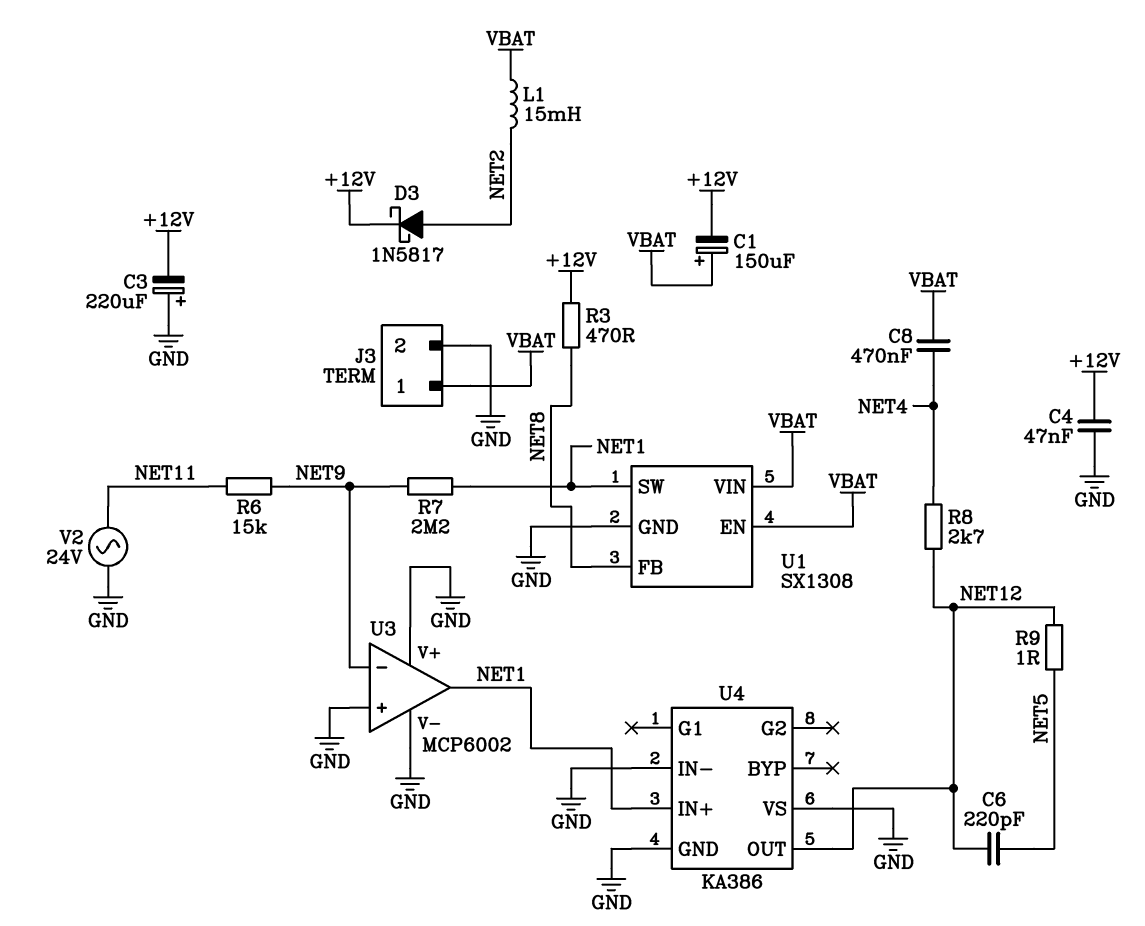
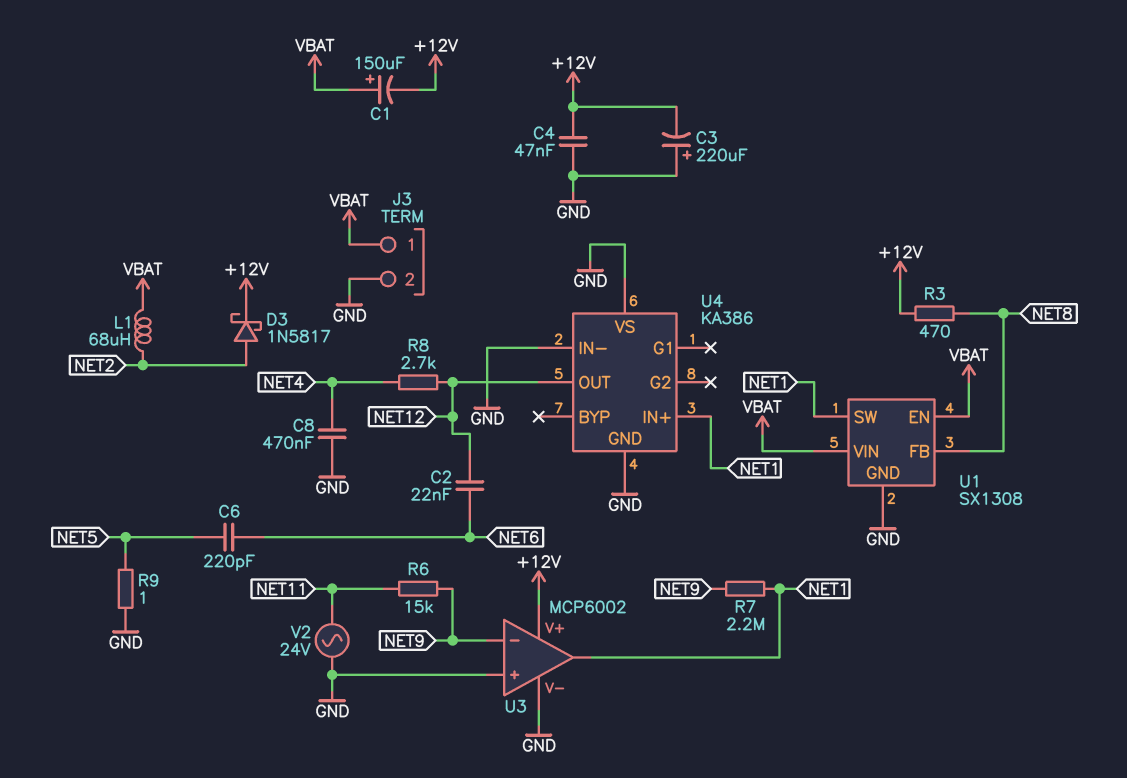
C2: none -> 22nF (NET6, NET12)
C6: 220pF (NET5, NET12) -> 220pF (NET5, NET6)
C8: 470nF (NET4, VBAT) -> 470nF (GND, NET4)
L1: 15mH (NET2, VBAT) -> 68uH (NET2, VBAT)
R9: 1 (NET5, NET12) -> 1 (GND, NET5)
U3 pin V+: GND -> +12V

